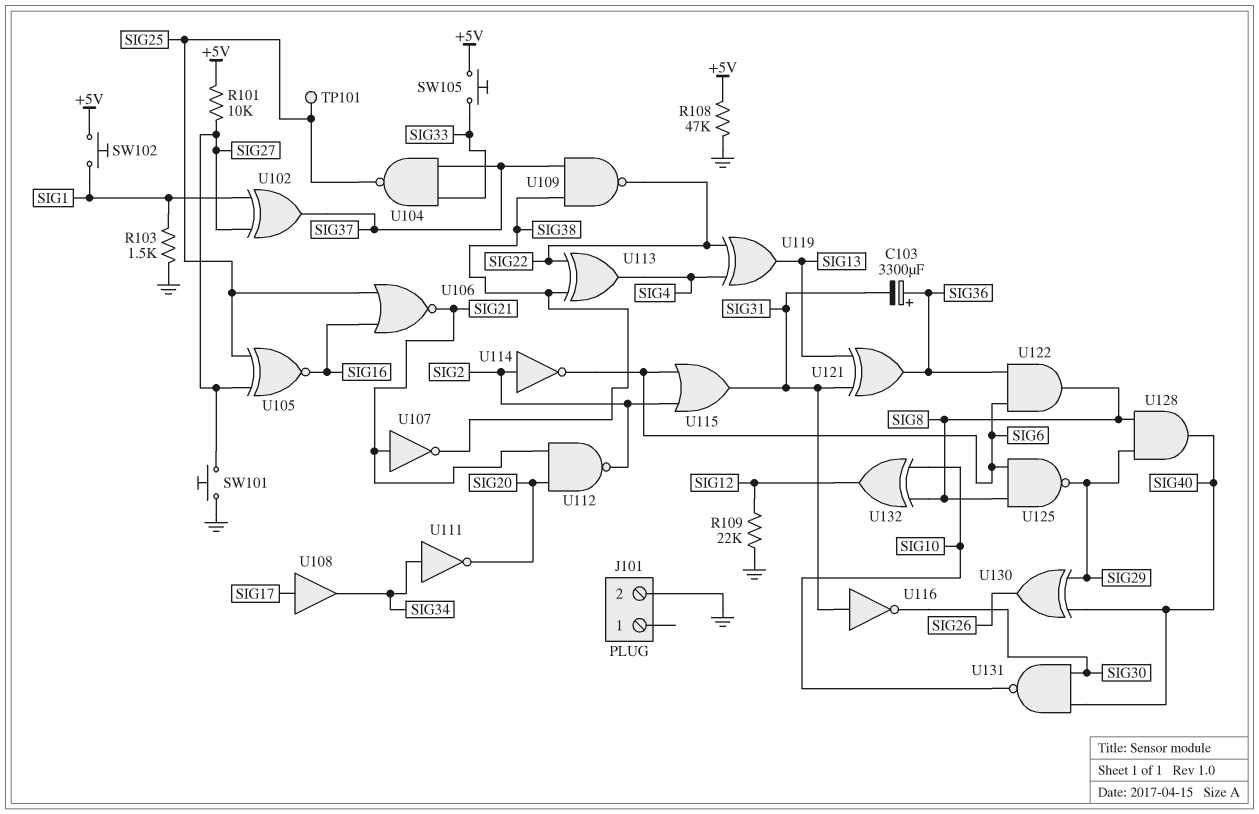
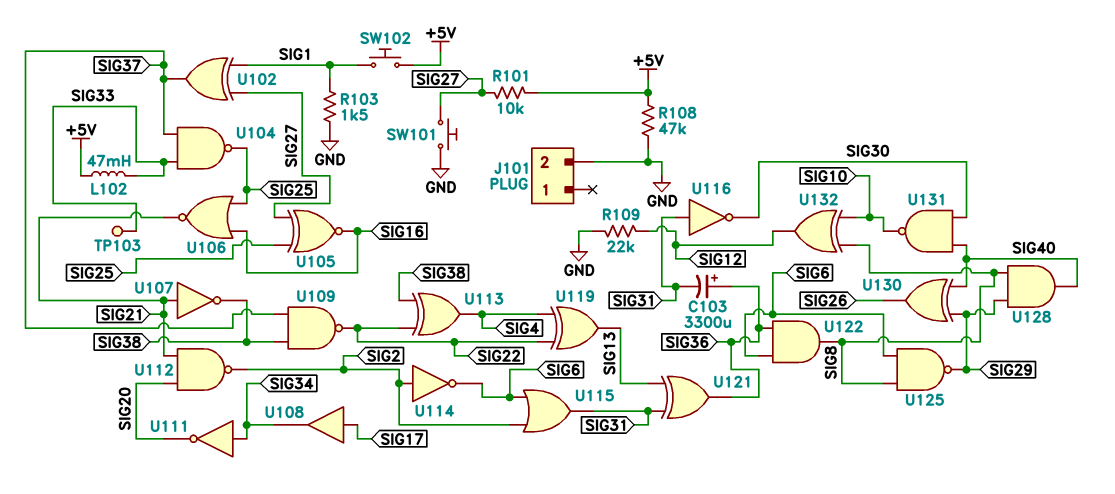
L102: none -> 47mH (+5V, SIG33)
SW105: button (+5V, SIG33) -> none
TP101: test point (SIG25) -> none
TP103: none -> test point (SIG33)

